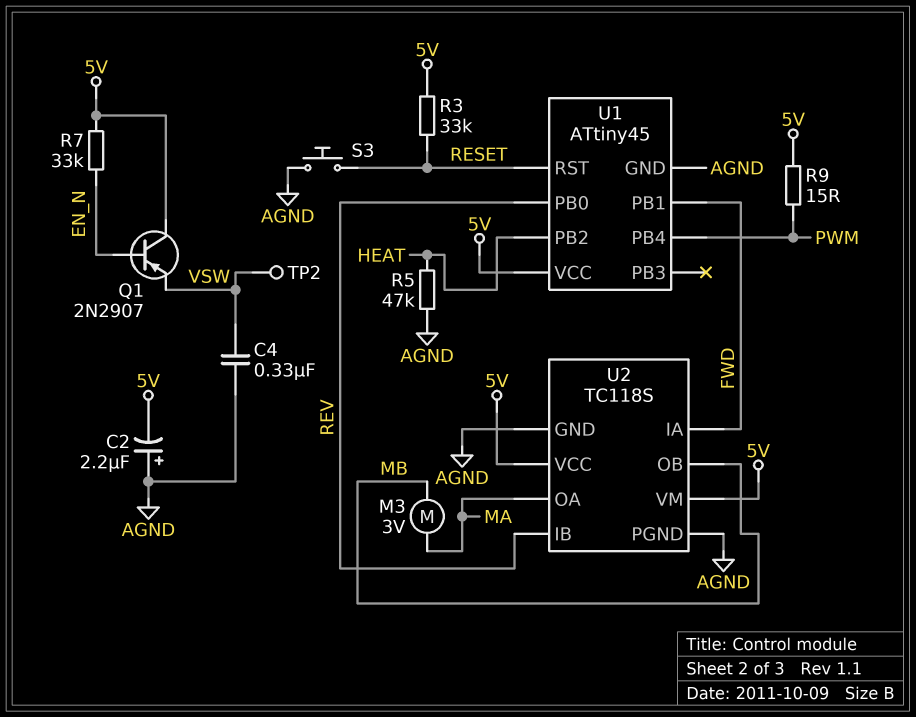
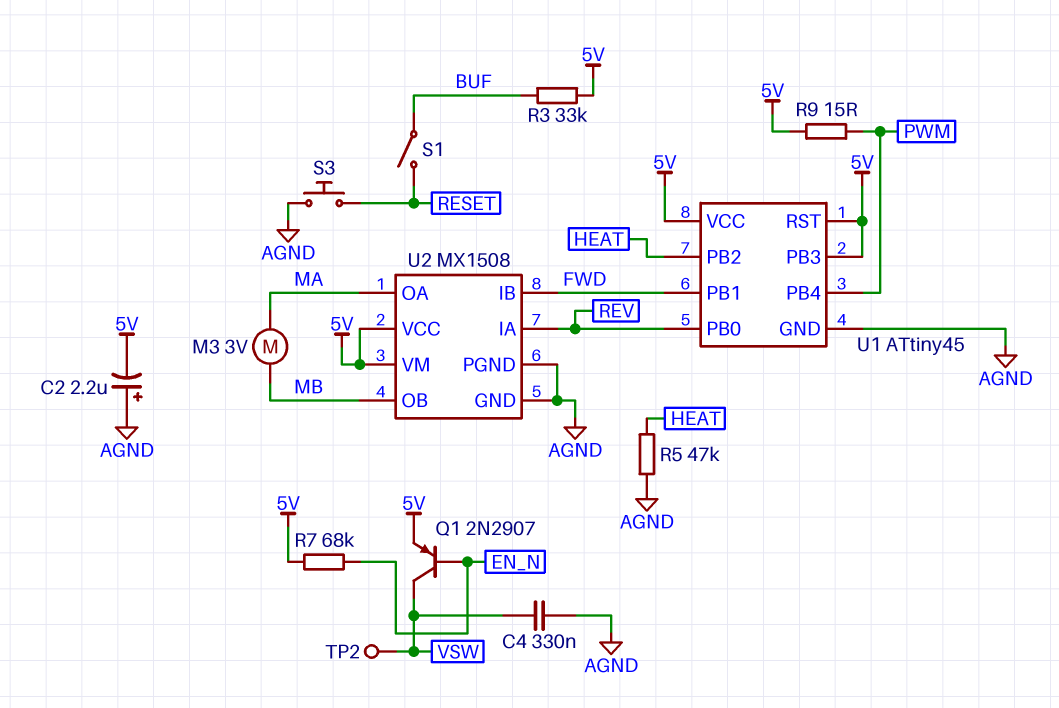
Q1: PNP 2N2907 (B EN_N, C 5V, E VSW) -> PNP 2N2907 (B EN_N, C VSW, E 5V)
R3: 33k (5V, RESET) -> 33k (5V, BUF)
R7: 33k (5V, EN_N) -> 68k (5V, EN_N)
S1: none -> switch (BUF, RESET)
U1 pin PB3: none -> 5V
U1 pin RST: RESET -> 5V
U2: TC118S -> MX1508
U2 pin IA: FWD -> REV
U2 pin IB: REV -> FWD

